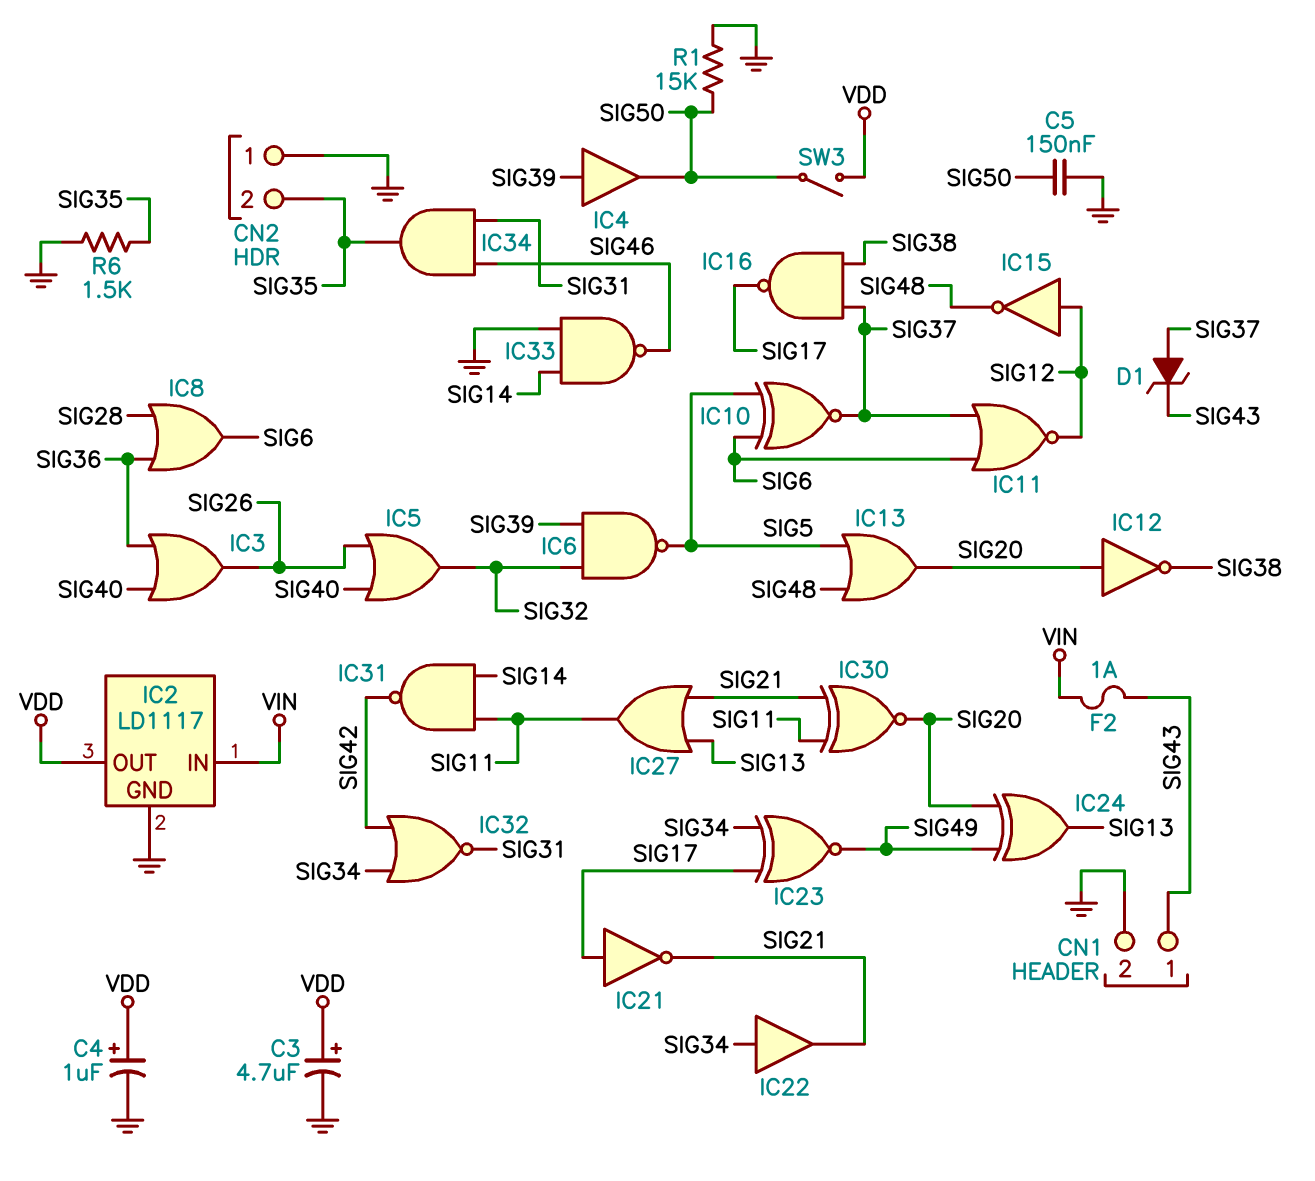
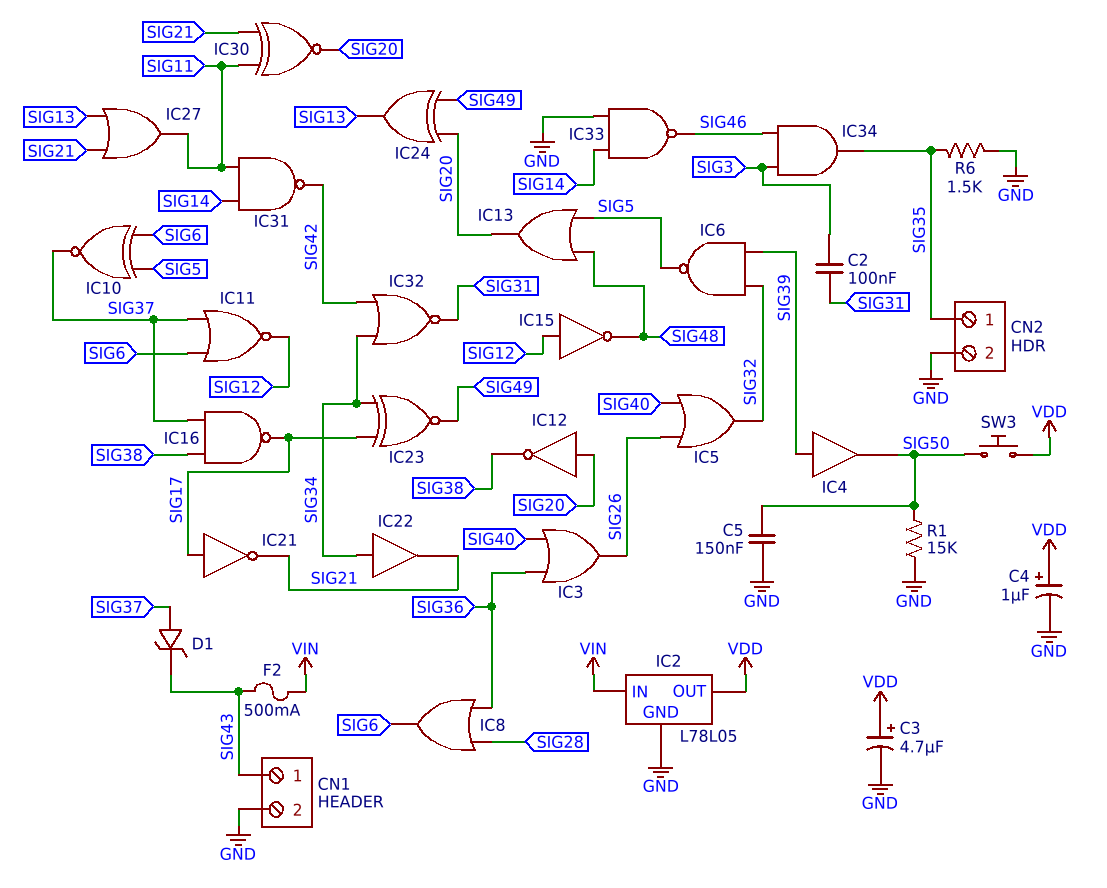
C2: none -> 100nF (SIG3, SIG31)
CN2 pin 1: GND -> SIG35
CN2 pin 2: SIG35 -> GND
F2: 1A (SIG43, VIN) -> 500mA (SIG43, VIN)
IC2: LD1117 -> L78L05
IC34: AND (in SIG31, in SIG46, out SIG35) -> AND (in SIG3, in SIG46, out SIG35)
SW3: switch (SIG50, VDD) -> button (SIG50, VDD)

